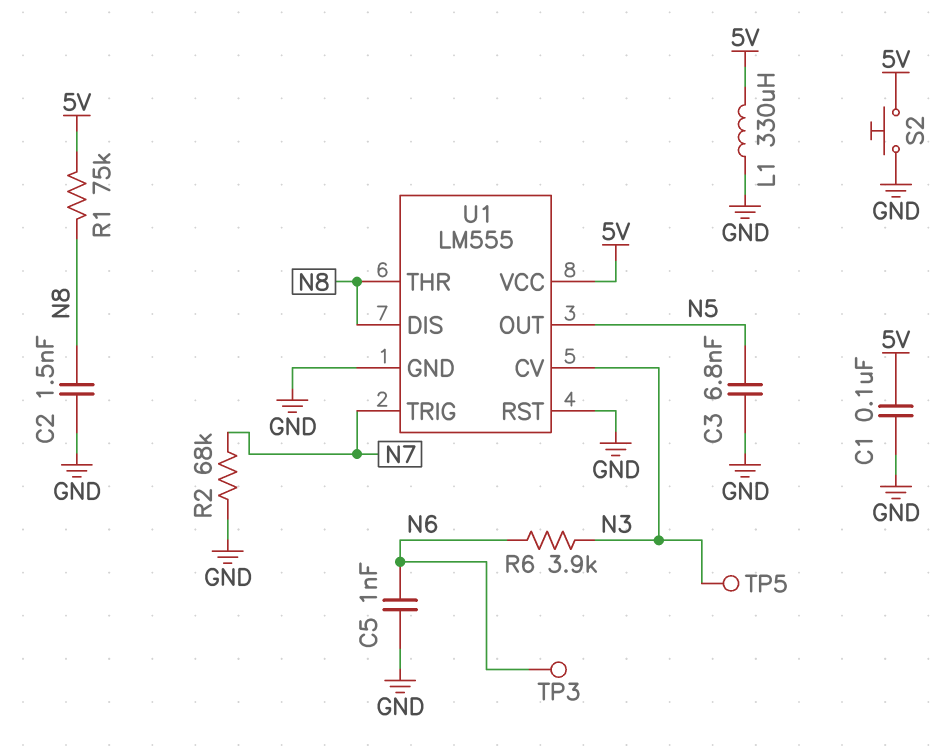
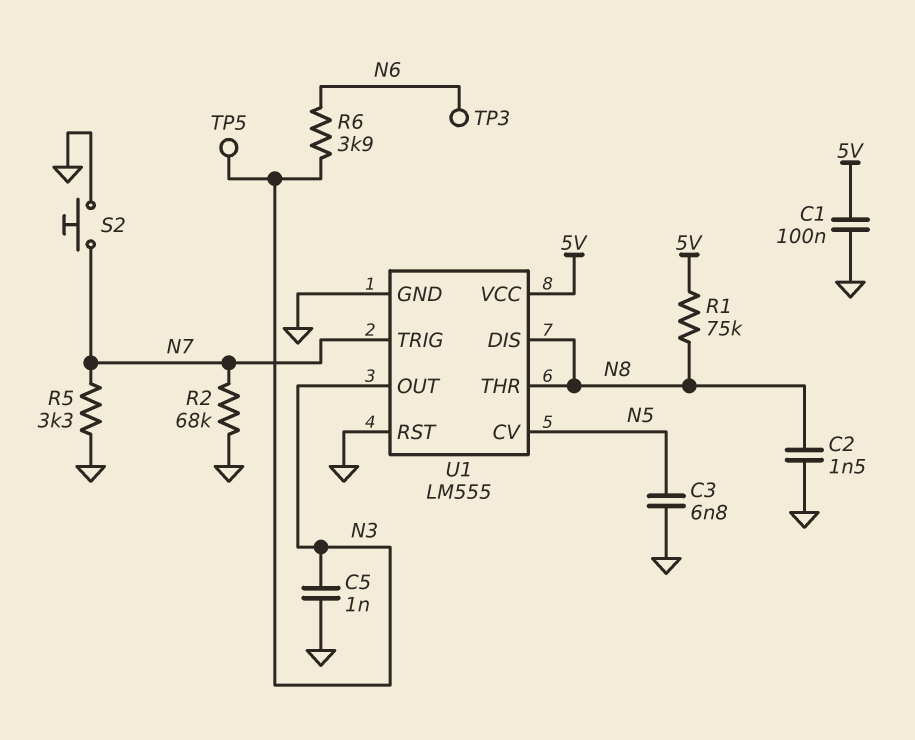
C5: 1nF (GND, N6) -> 1nF (GND, N3)
L1: 330uH (5V, GND) -> none
R5: none -> 3.3k (GND, N7)
S2: button (5V, GND) -> button (GND, N7)
U1 pin CV: N3 -> N5
U1 pin OUT: N5 -> N3

